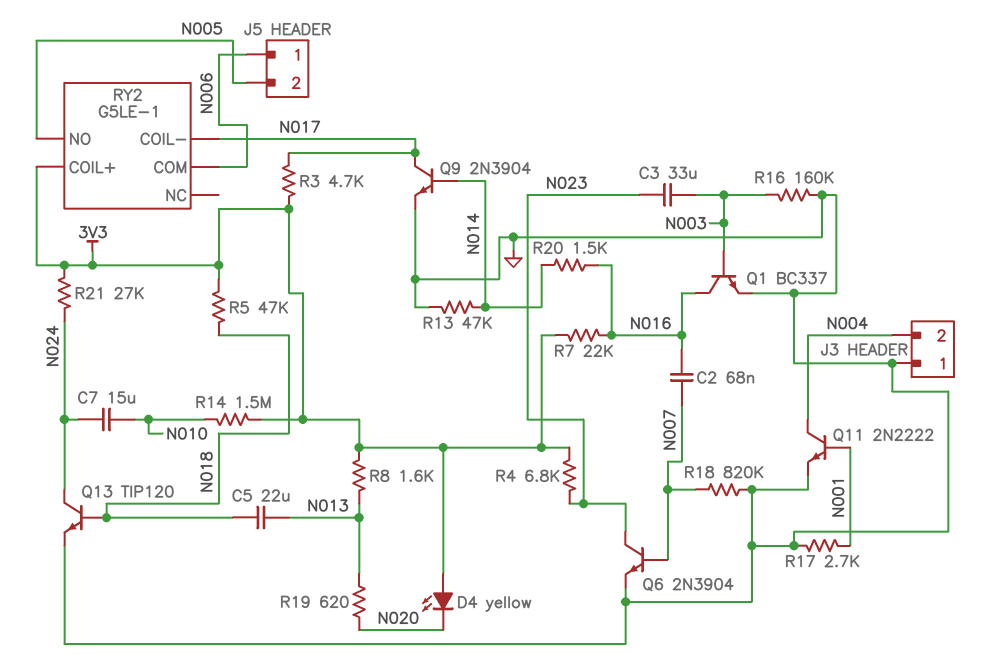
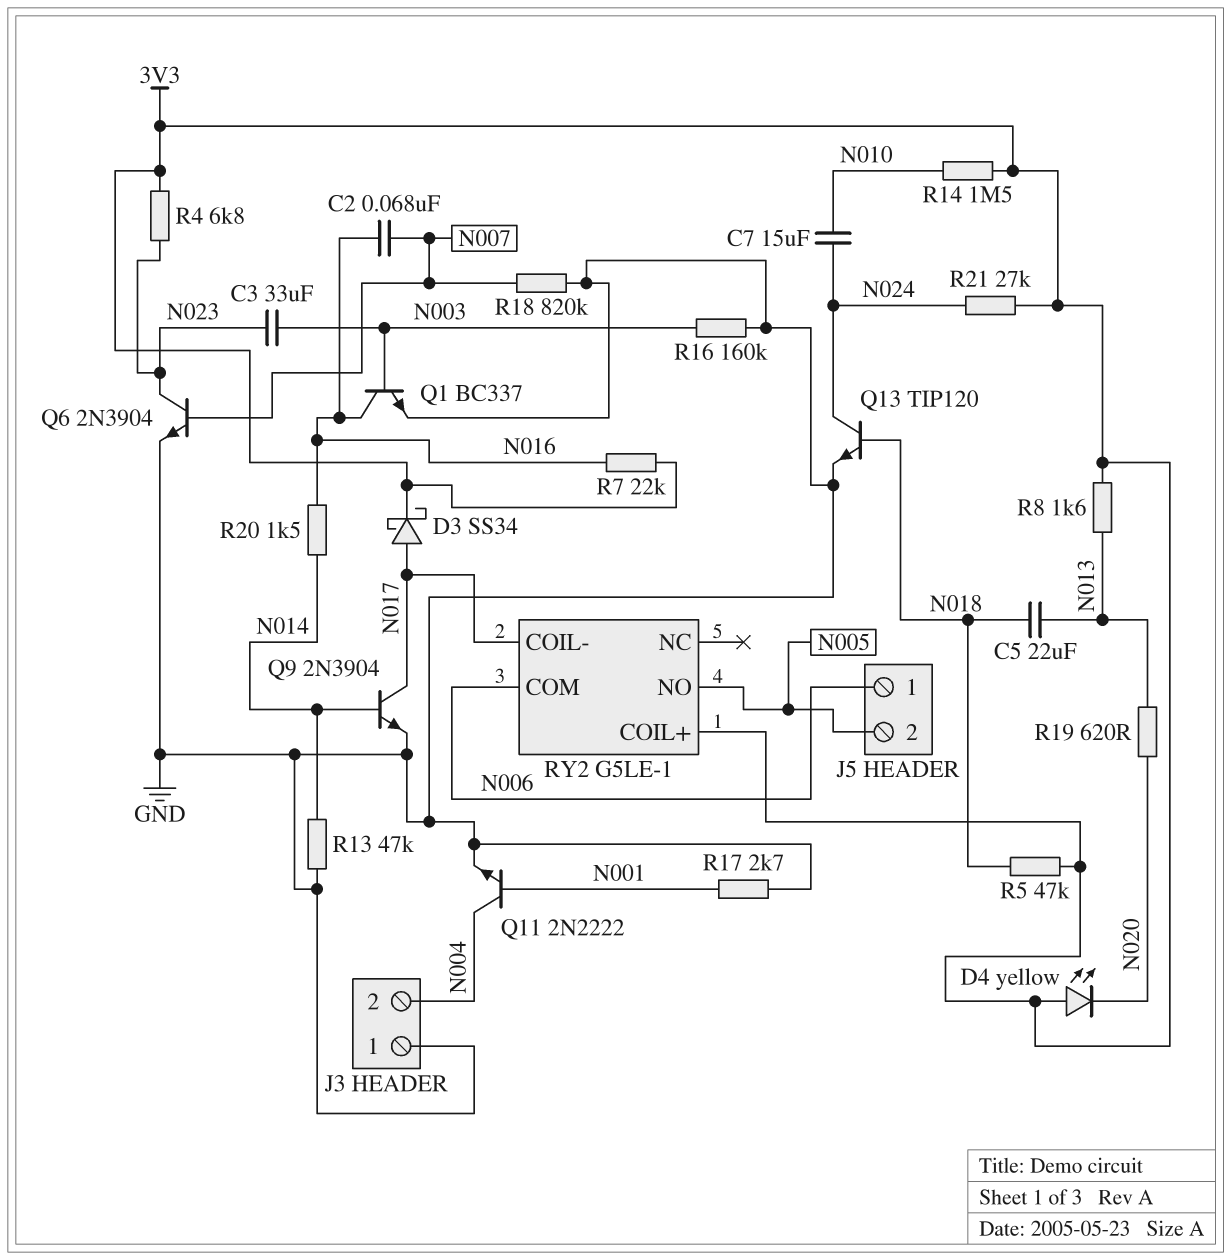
D3: none -> schottky SS34 (A N017, K 3V3)
R3: 4.7k (3V3, N017) -> none

